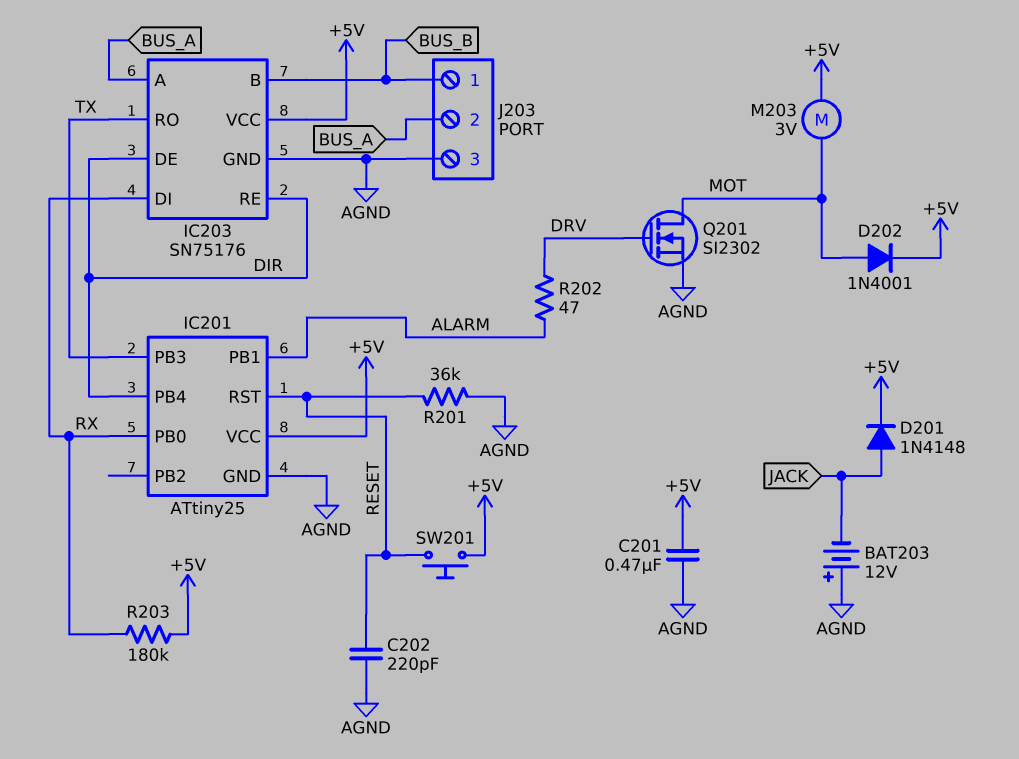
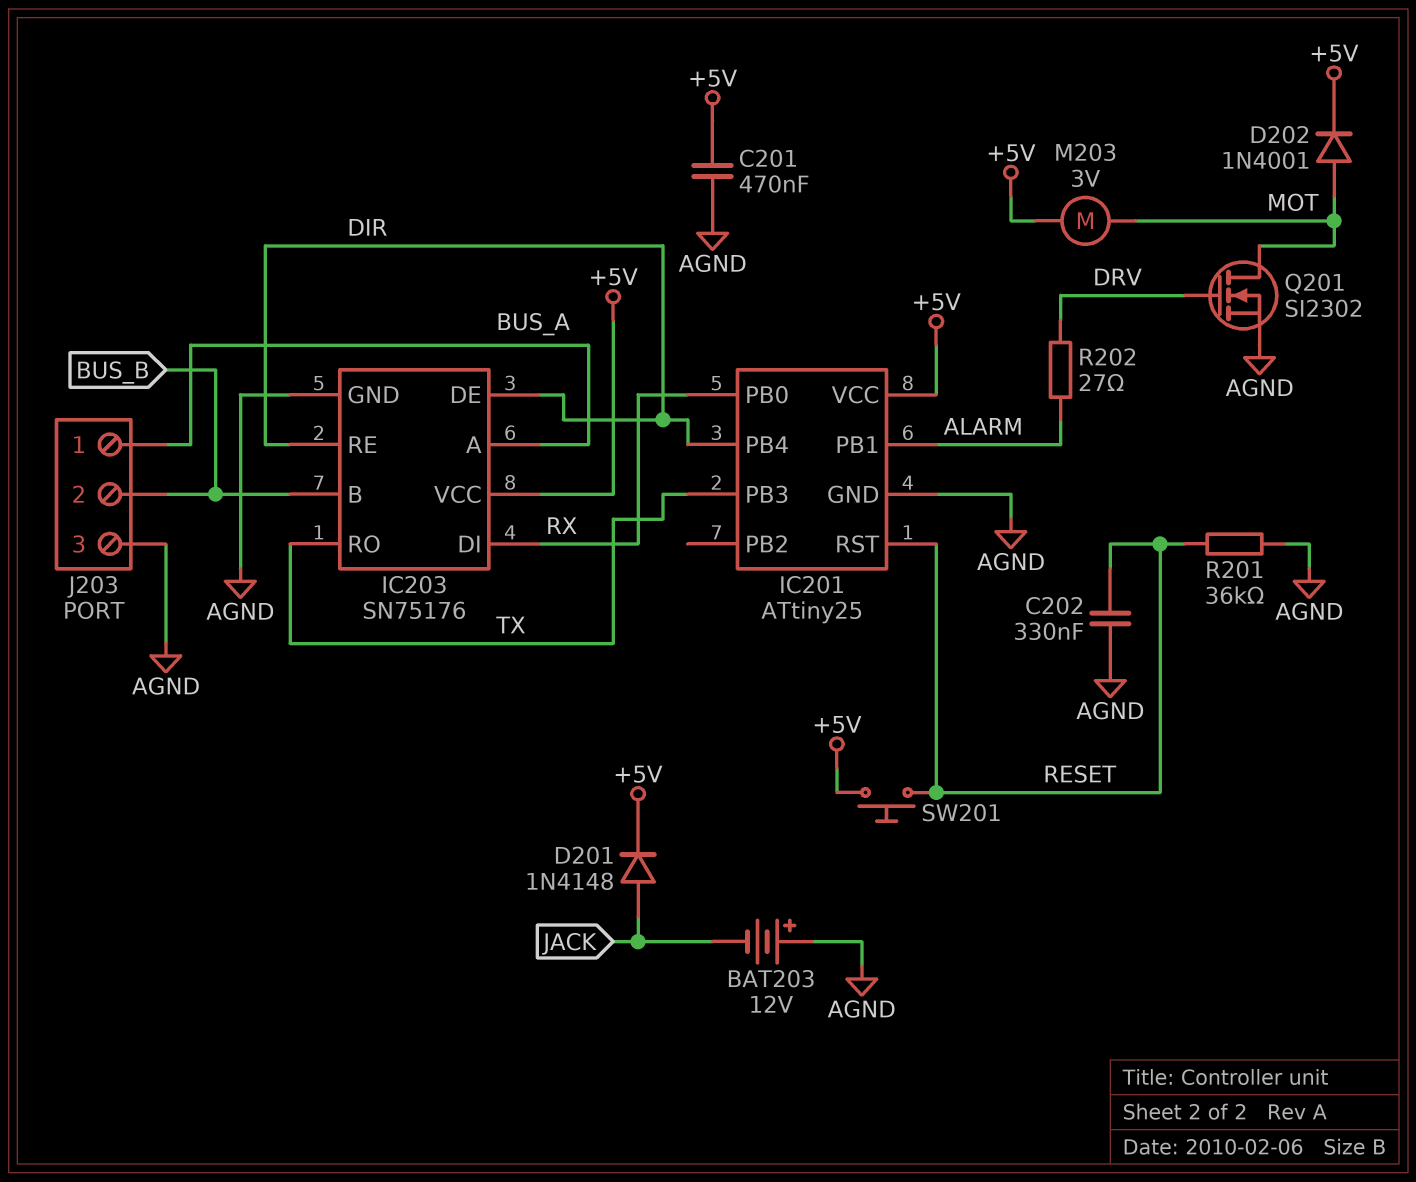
C202: 220pF (AGND, RESET) -> 330nF (AGND, RESET)
J203 pin 1: BUS_B -> BUS_A
J203 pin 2: BUS_A -> BUS_B
R202: 47 (ALARM, DRV) -> 27 (ALARM, DRV)
R203: 180k (+5V, RX) -> none

